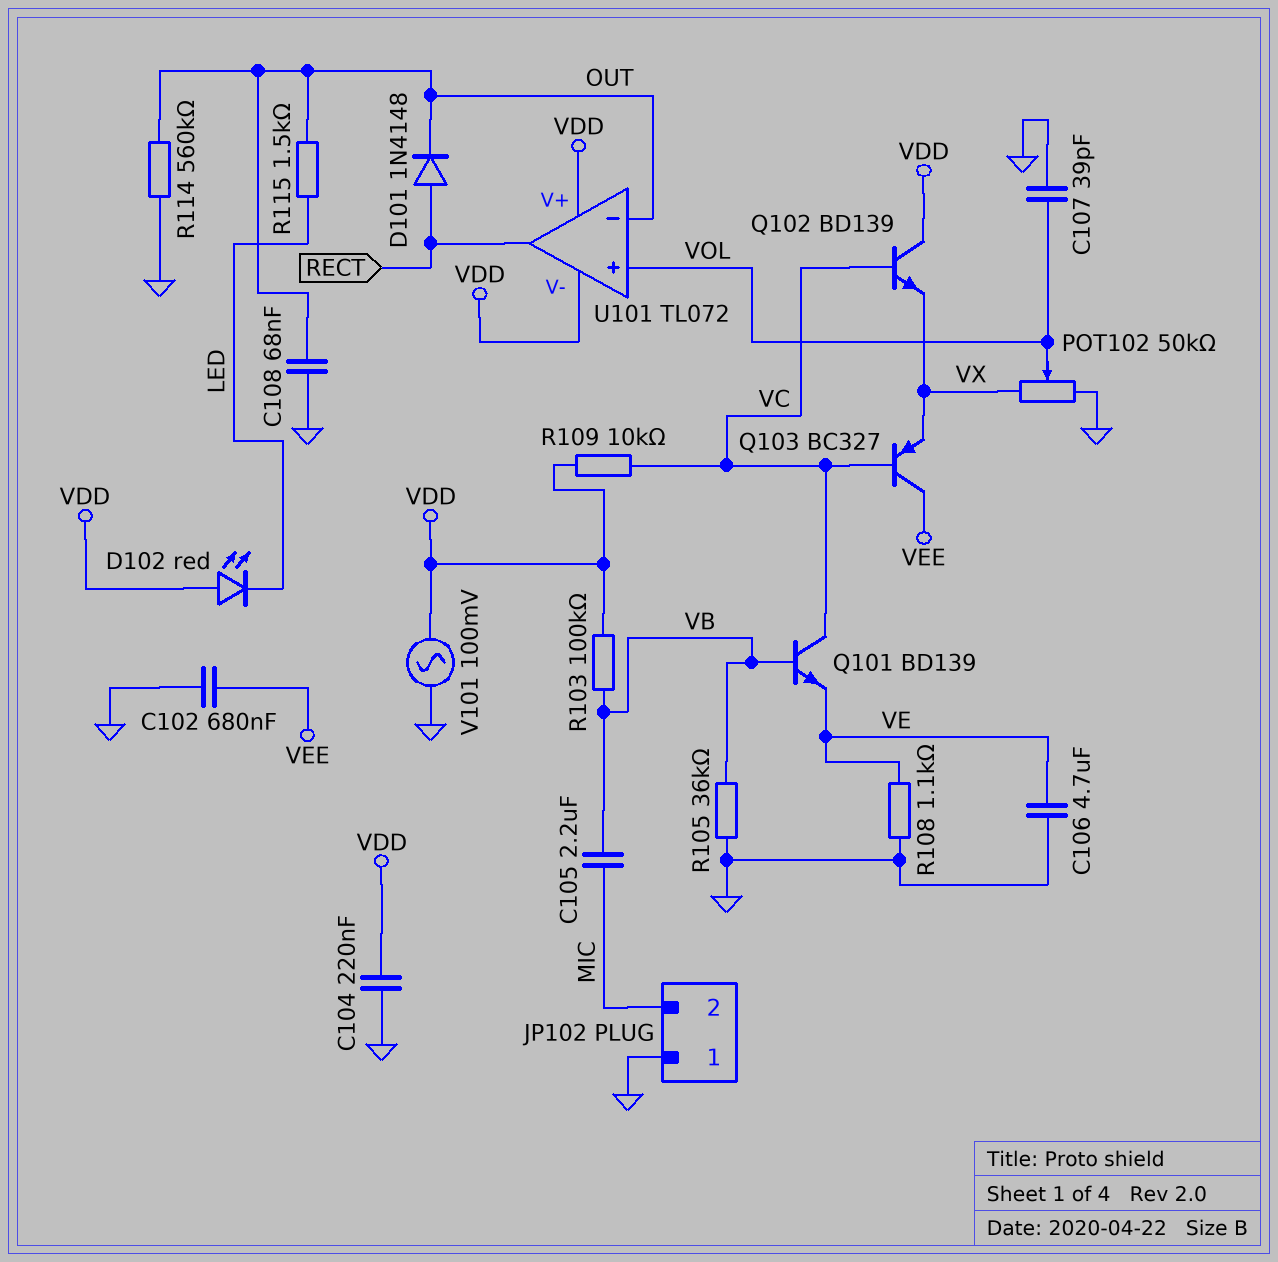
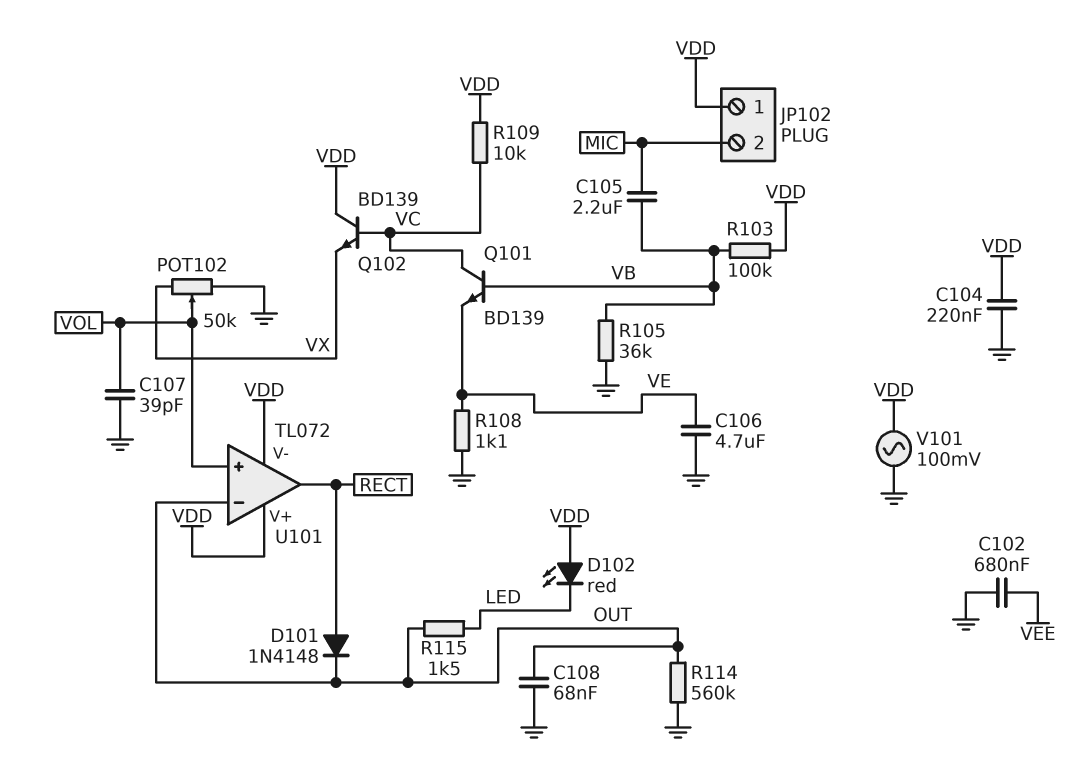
JP102 pin 1: GND -> VDD
Q103: PNP BC327 (B VC, C VEE, E VX) -> none

